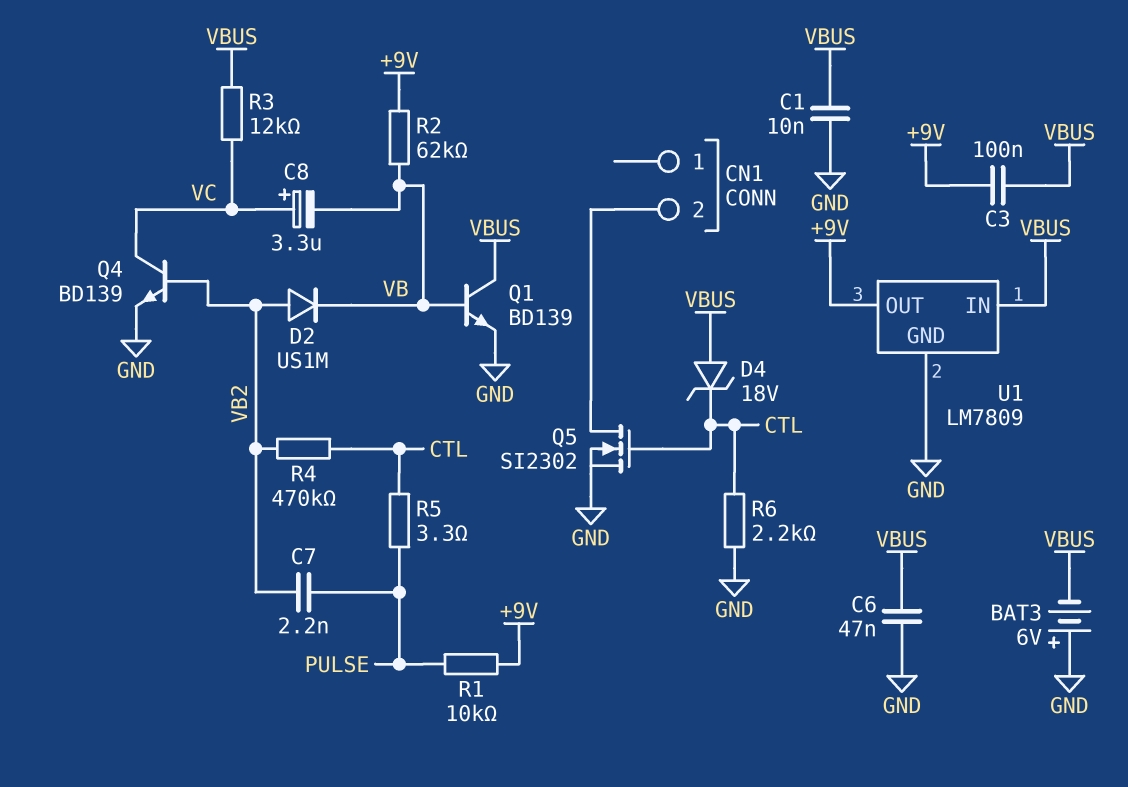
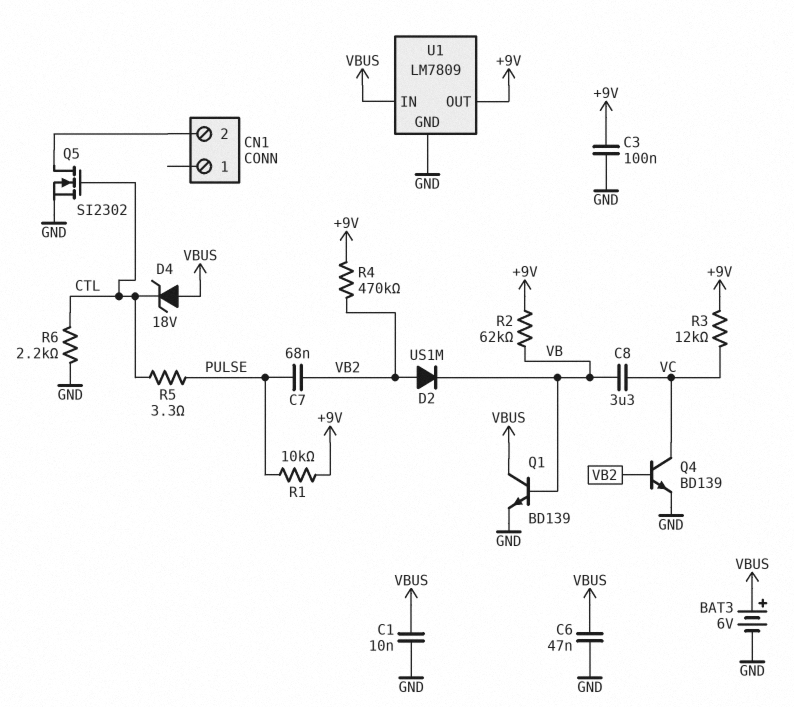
BAT3: 6V (plus GND, minus VBUS) -> 6V (plus VBUS, minus GND)
C3: 100nF (+9V, VBUS) -> 100nF (+9V, GND)
C7: 2.2nF (PULSE, VB2) -> 68nF (PULSE, VB2)
C8: 3.3uF (plus VC, minus VB) -> 3.3uF (VB, VC)
R3: 12k (VBUS, VC) -> 12k (+9V, VC)
R4: 470k (CTL, VB2) -> 470k (+9V, VB2)

